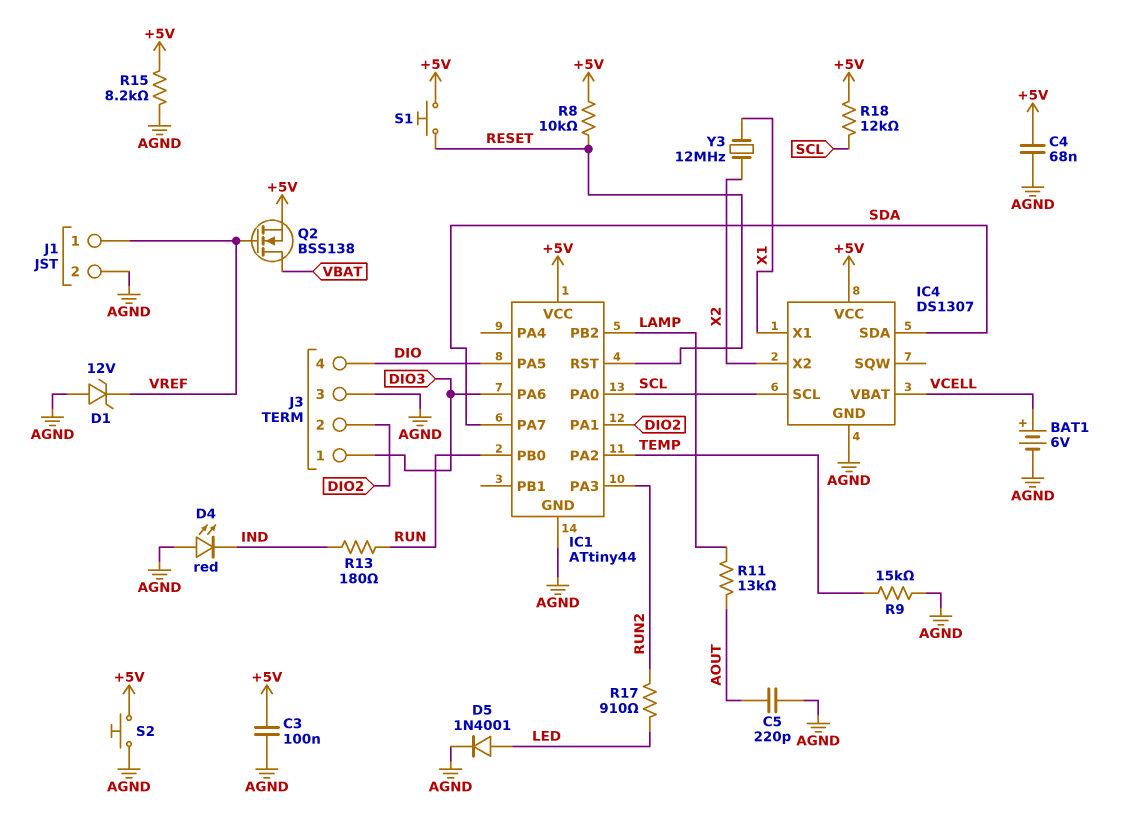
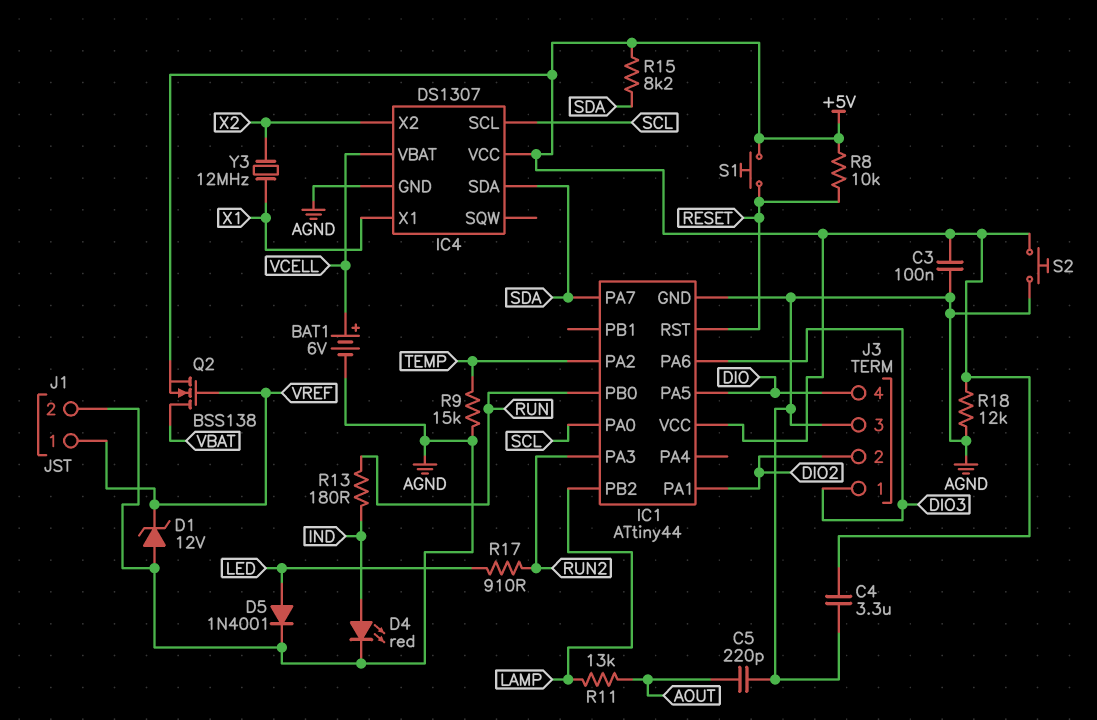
C4: 68nF (+5V, AGND) -> 3.3uF (+5V, AGND)
D4: LED red (A AGND, K IND) -> LED red (A IND, K AGND)
R15: 8.2k (+5V, AGND) -> 8.2k (+5V, SDA)
R18: 12k (+5V, SCL) -> 12k (+5V, AGND)

